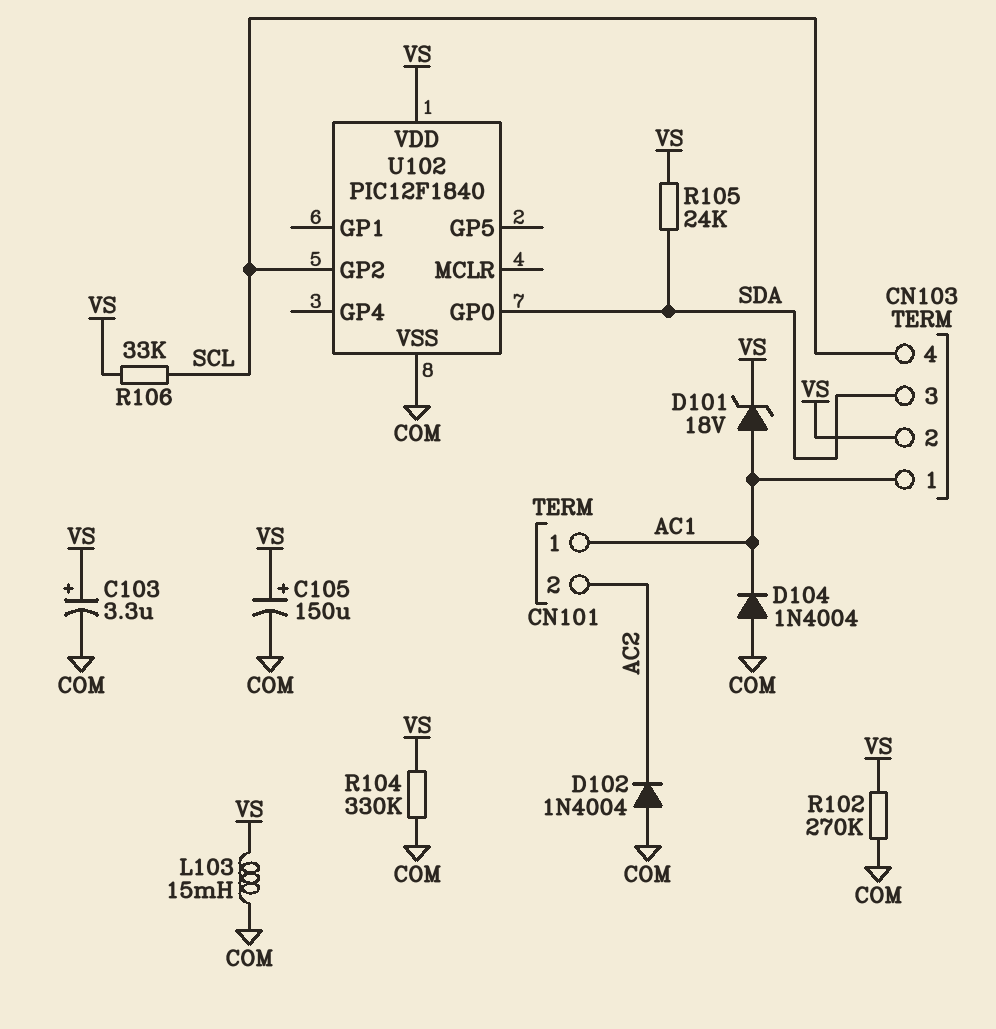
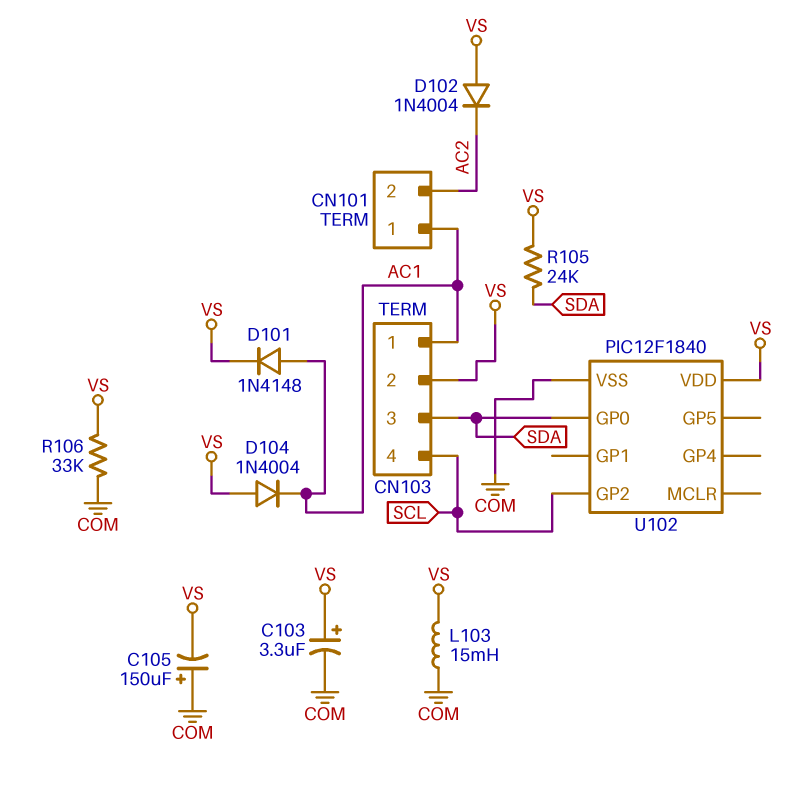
C105: 150uF (plus VS, minus COM) -> 150uF (plus COM, minus VS)
D101: zener 18V (A AC1, K VS) -> diode 1N4148 (A AC1, K VS)
D102: diode 1N4004 (A COM, K AC2) -> diode 1N4004 (A VS, K AC2)
D104: diode 1N4004 (A COM, K AC1) -> diode 1N4004 (A VS, K AC1)
R102: 270k (COM, VS) -> none
R104: 330k (COM, VS) -> none
R106: 33k (SCL, VS) -> 33k (COM, VS)

